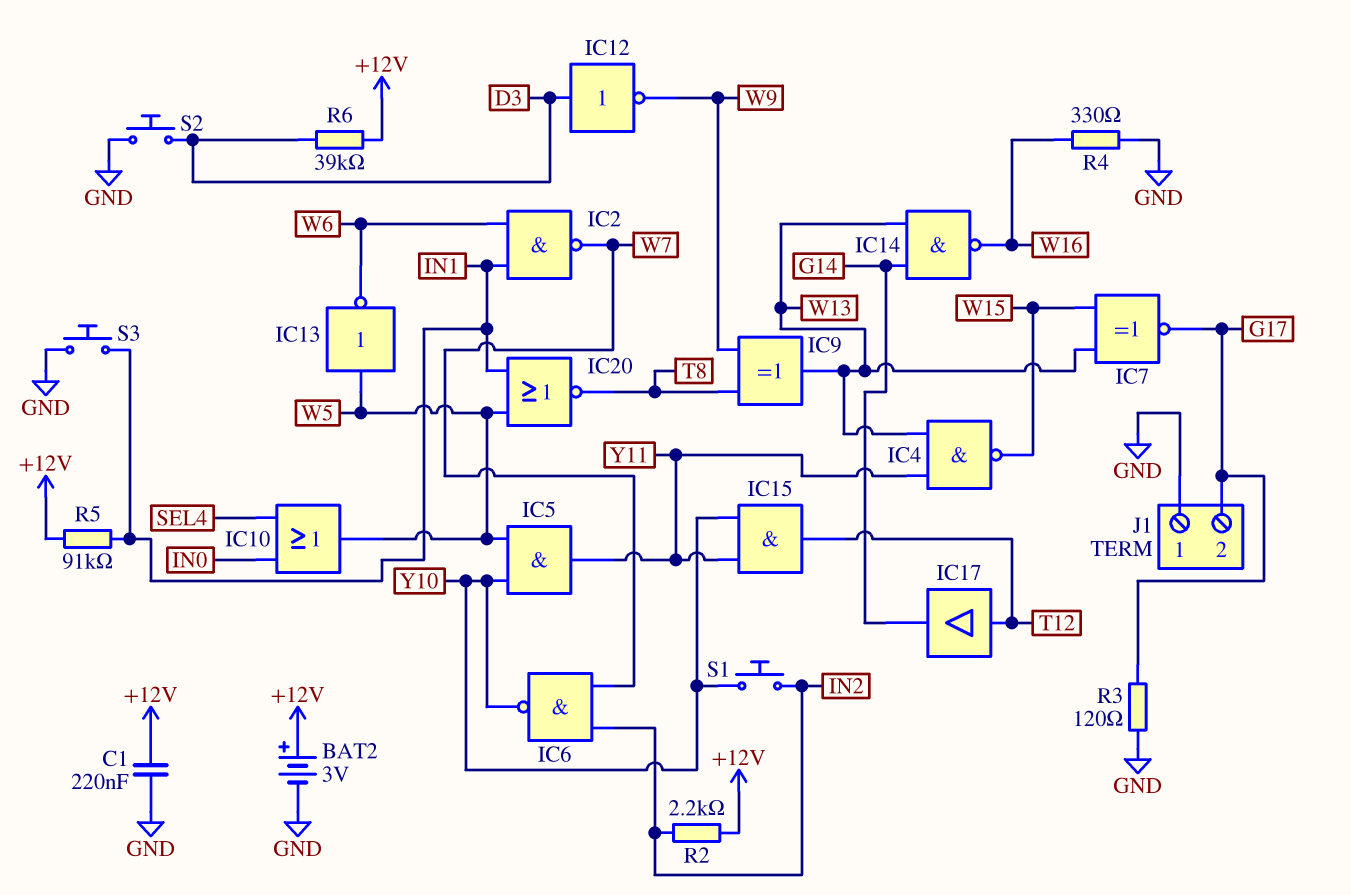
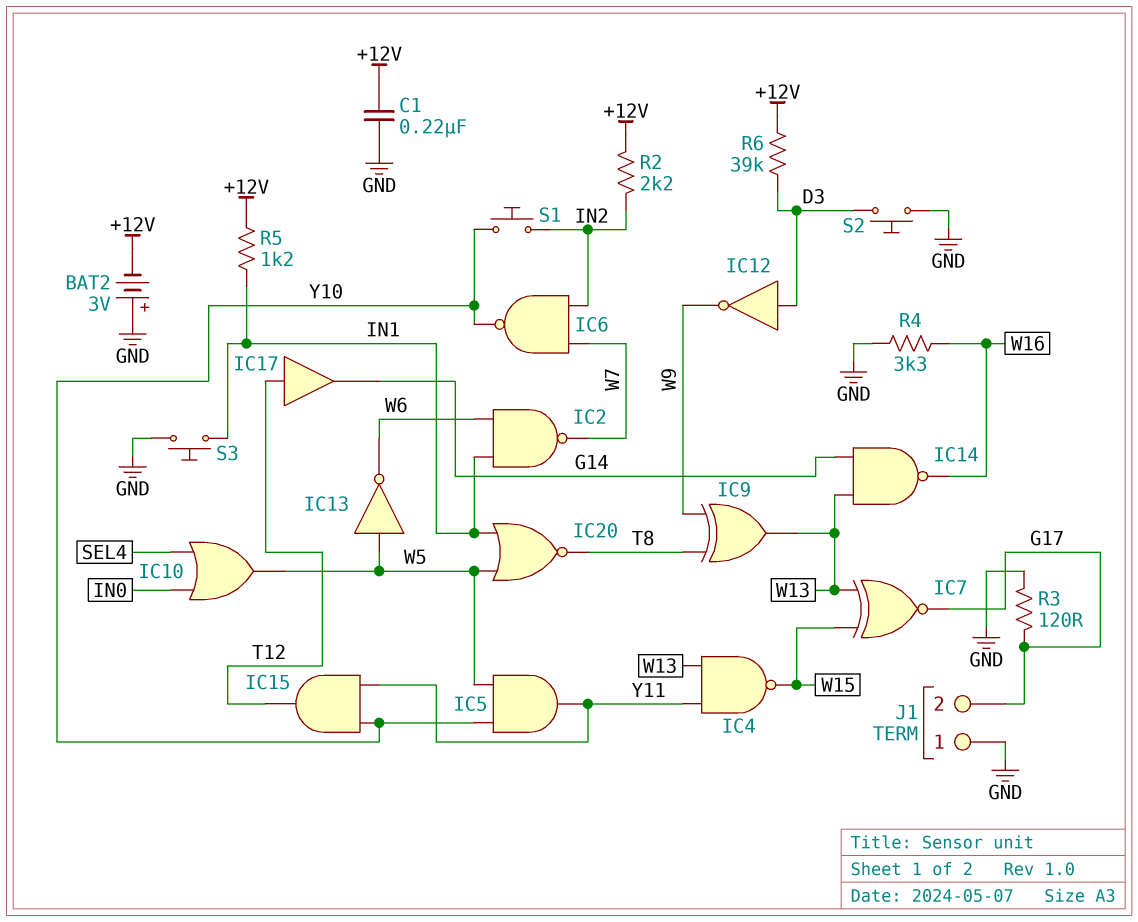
BAT2: 3V (plus +12V, minus GND) -> 3V (plus GND, minus +12V)
R4: 330 (GND, W16) -> 3.3k (GND, W16)
R5: 91k (+12V, IN1) -> 1.2k (+12V, IN1)

